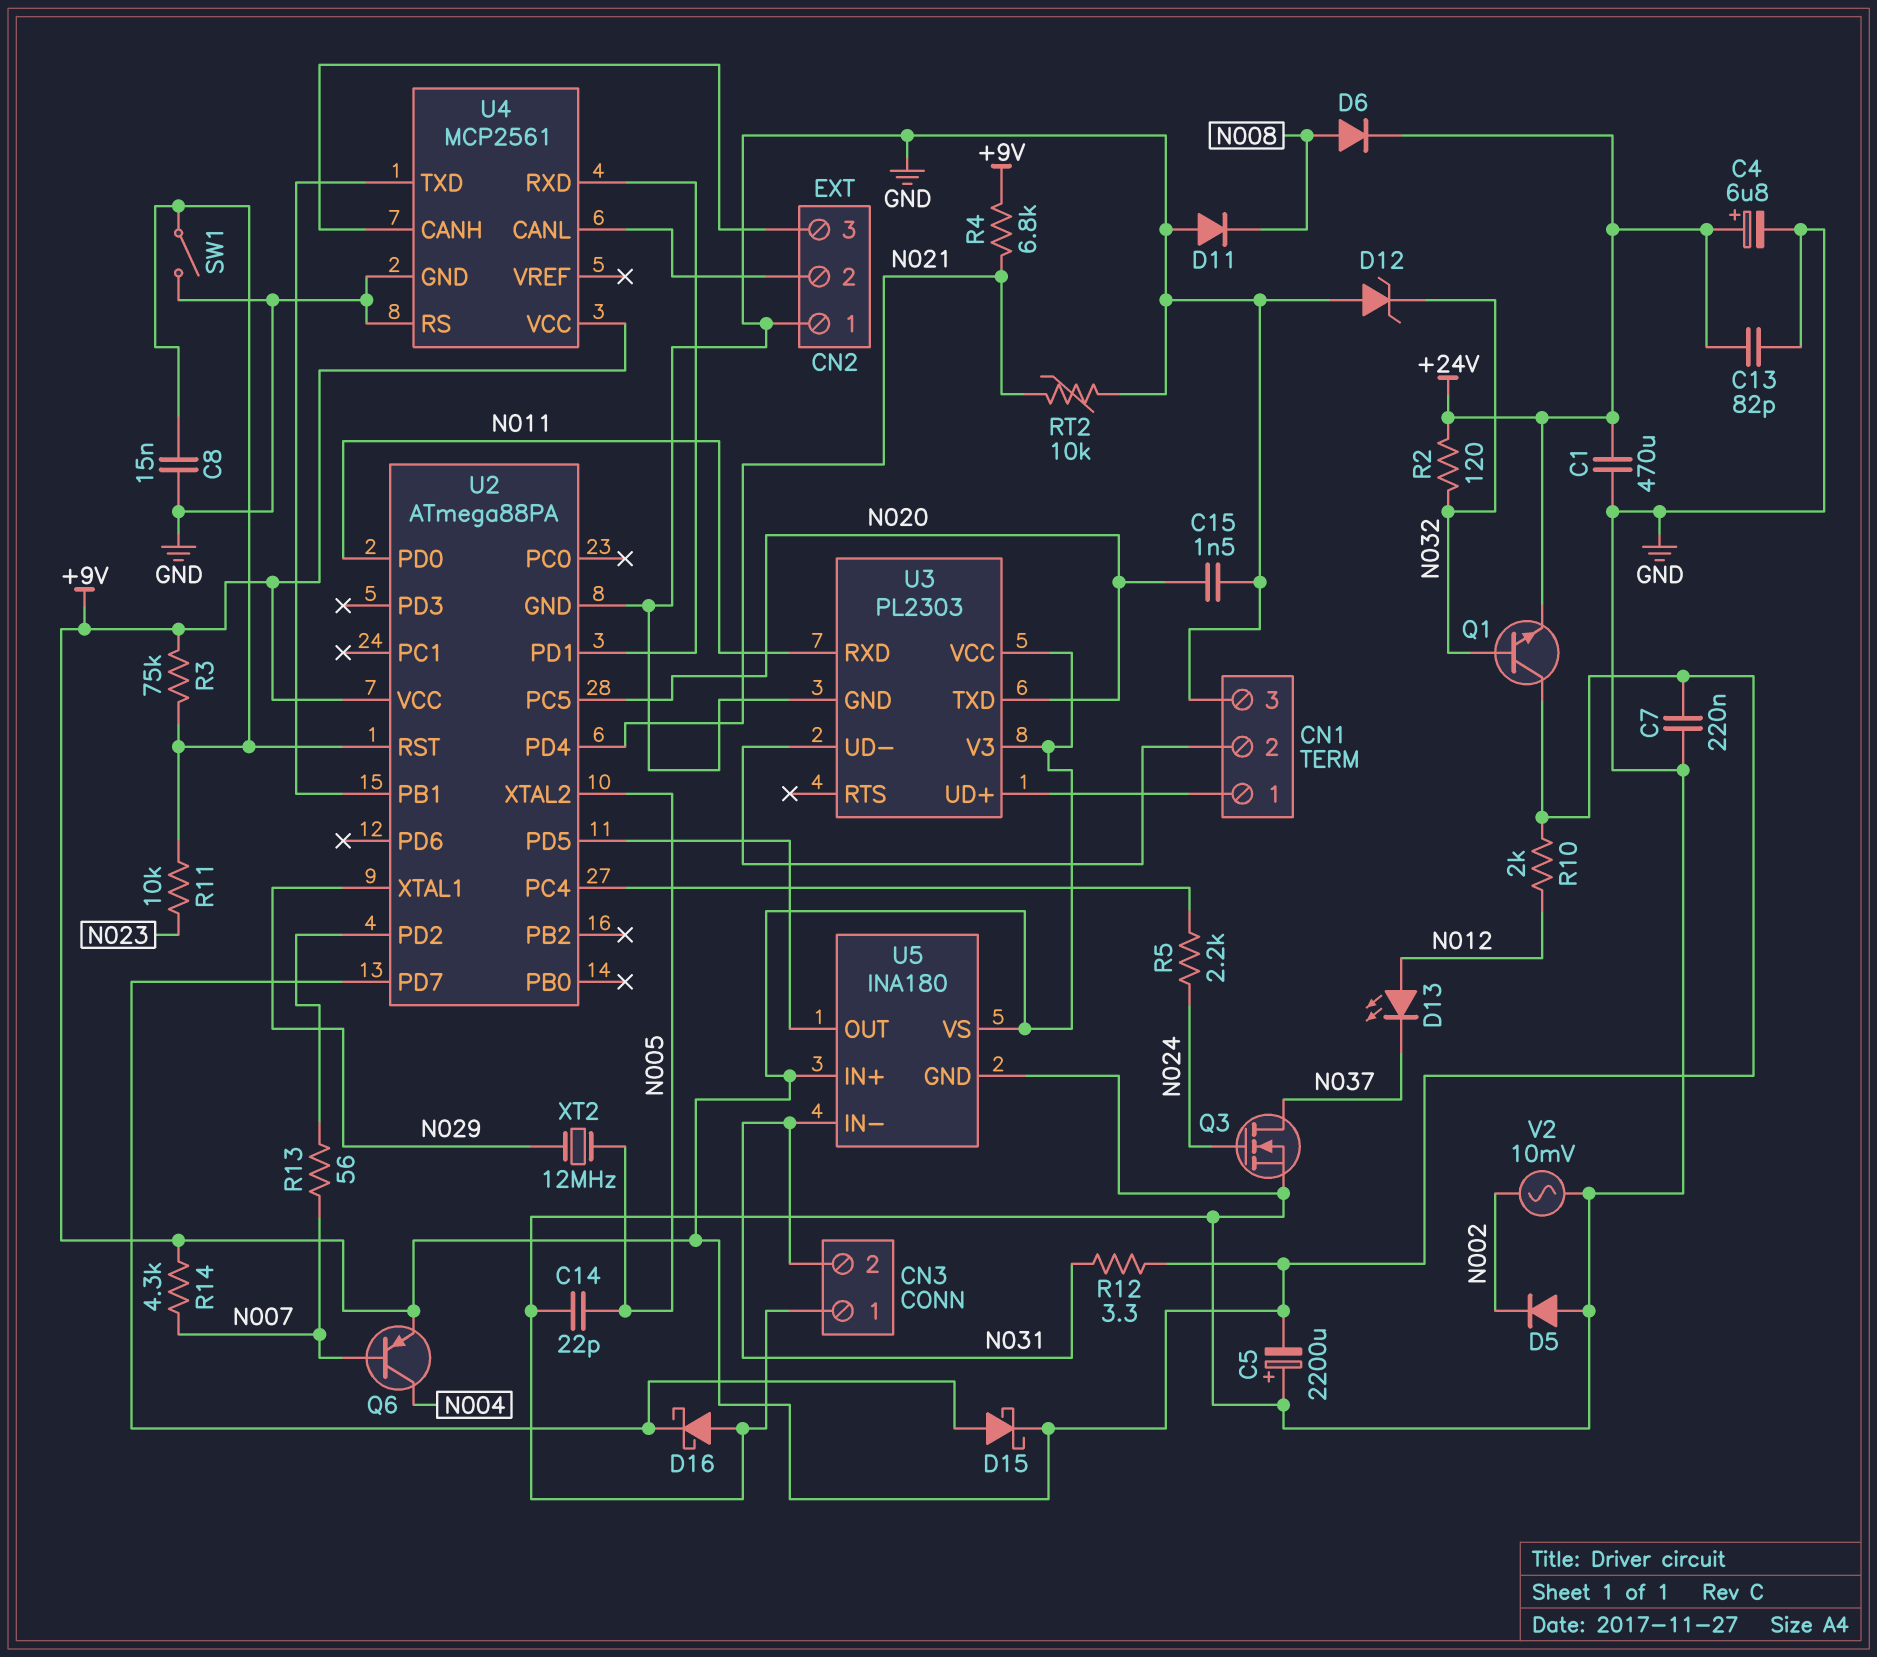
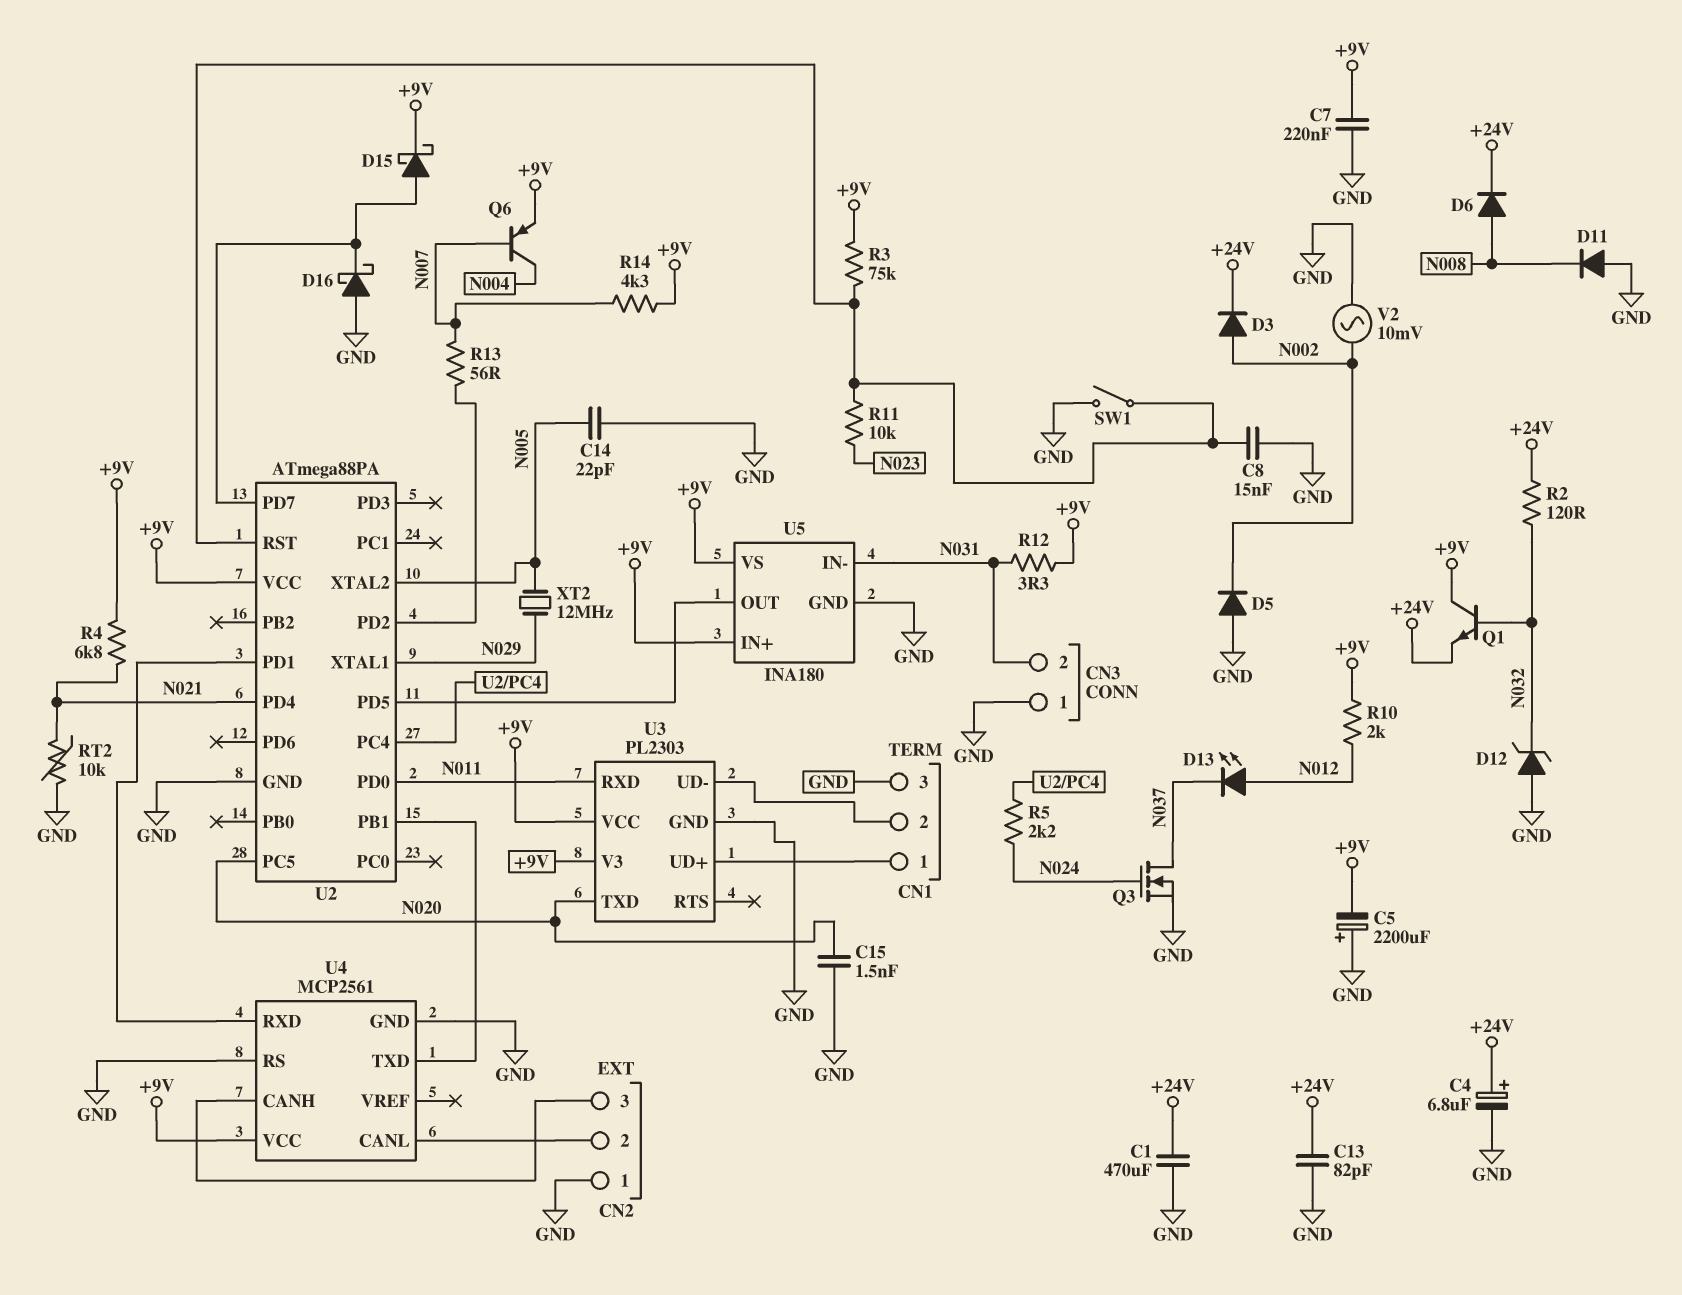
D3: none -> diode (A N002, K +24V)

